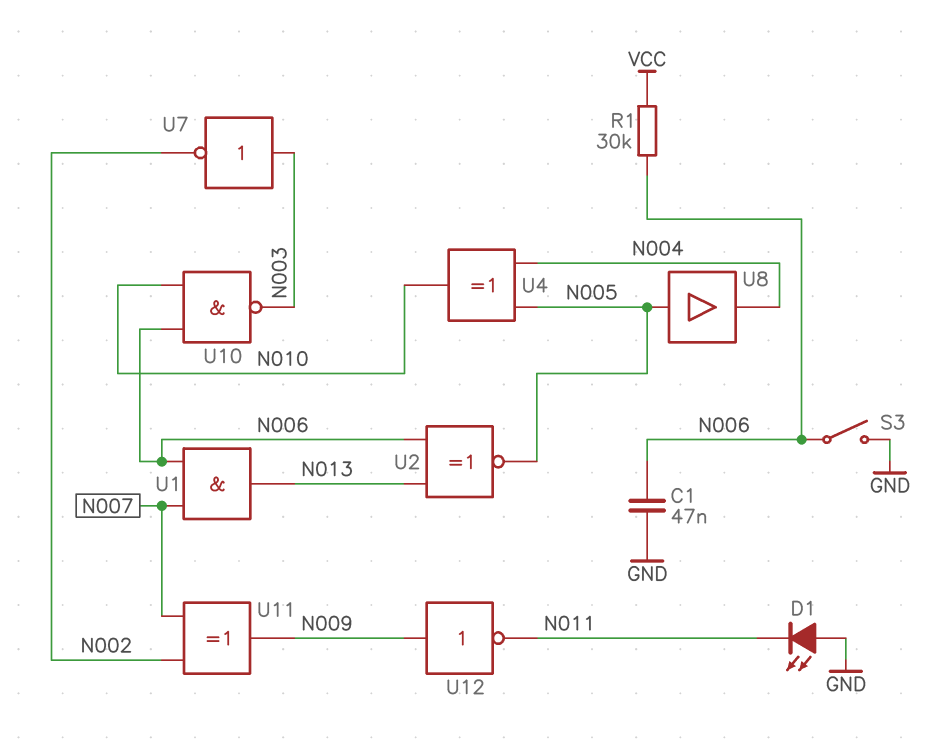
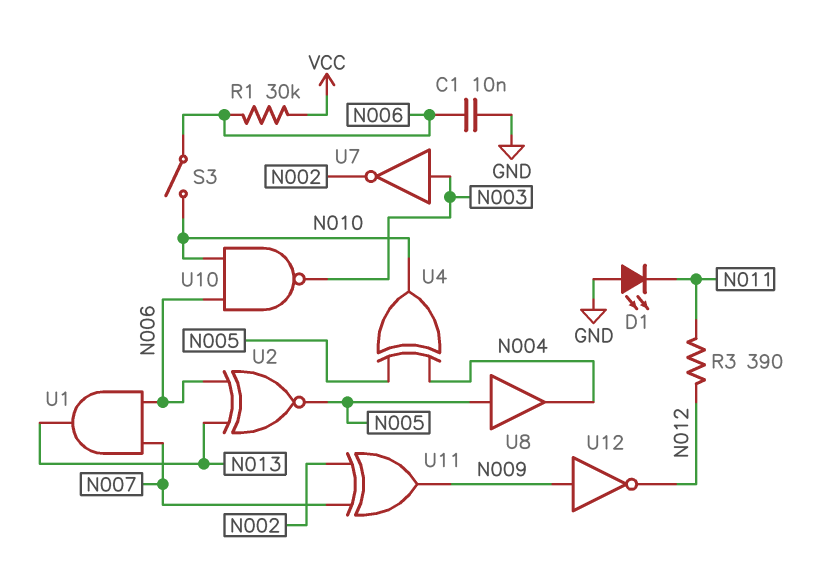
C1: 47nF (GND, N006) -> 10nF (GND, N006)
R3: none -> 390 (N011, N012)
S3: switch (GND, N006) -> switch (N006, N010)
U12: NOT (in N009, out N011) -> NOT (in N009, out N012)

